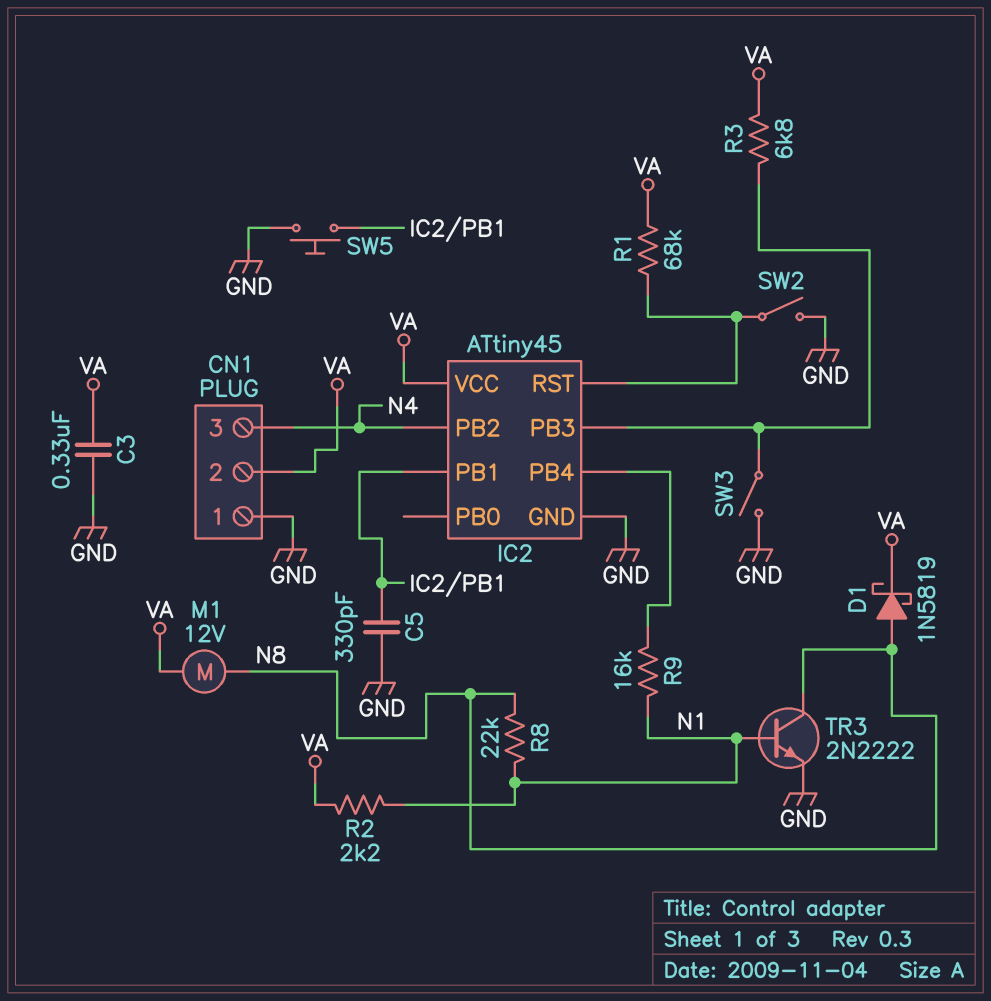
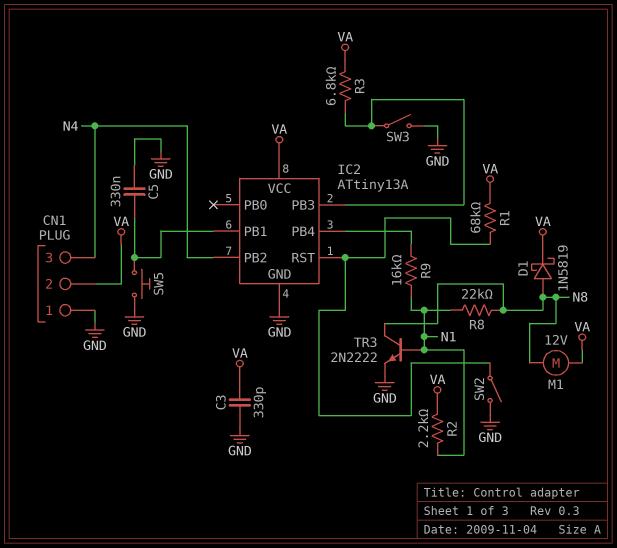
C3: 330nF (GND, VA) -> 330pF (GND, VA)
C5: 330pF (GND, IC2/PB1) -> 330nF (GND, IC2/PB1)
IC2: ATtiny45 -> ATtiny13A

